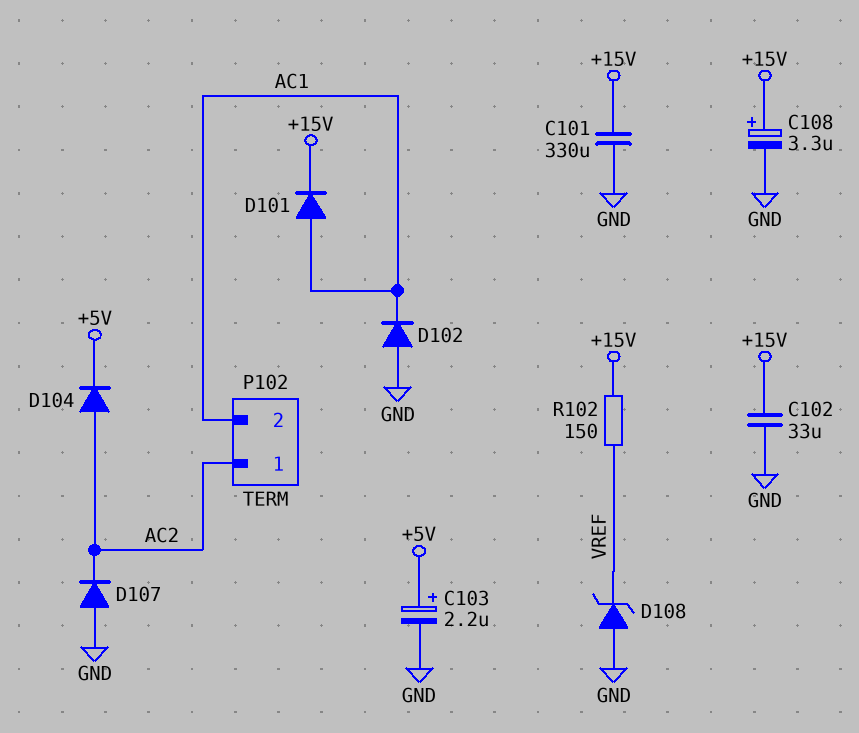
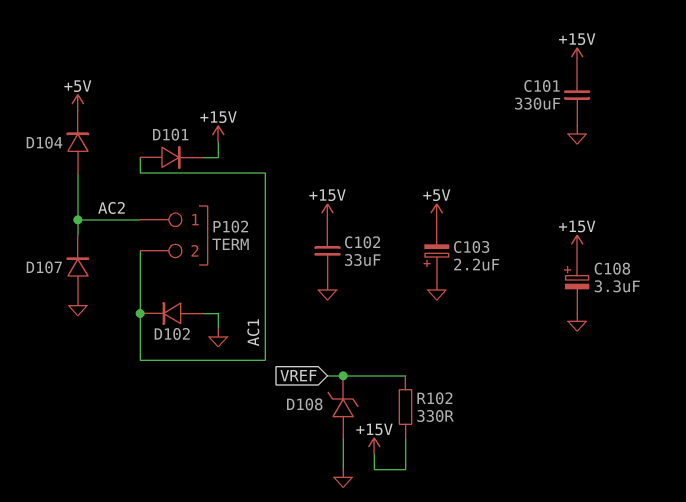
C103: 2.2uF (plus +5V, minus GND) -> 2.2uF (plus GND, minus +5V)
R102: 150 (+15V, VREF) -> 330 (+15V, VREF)

